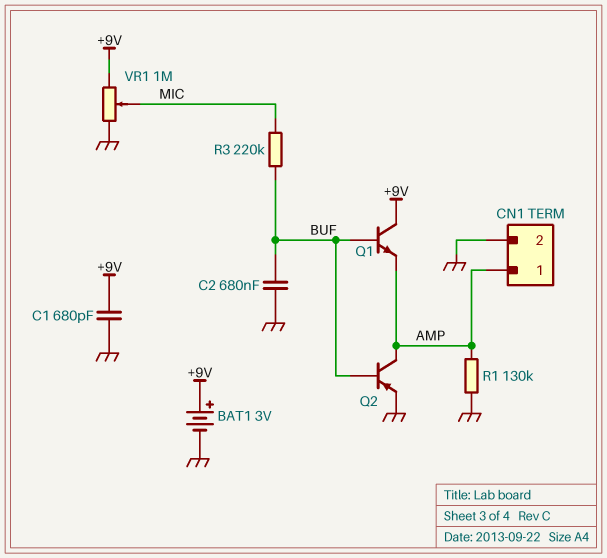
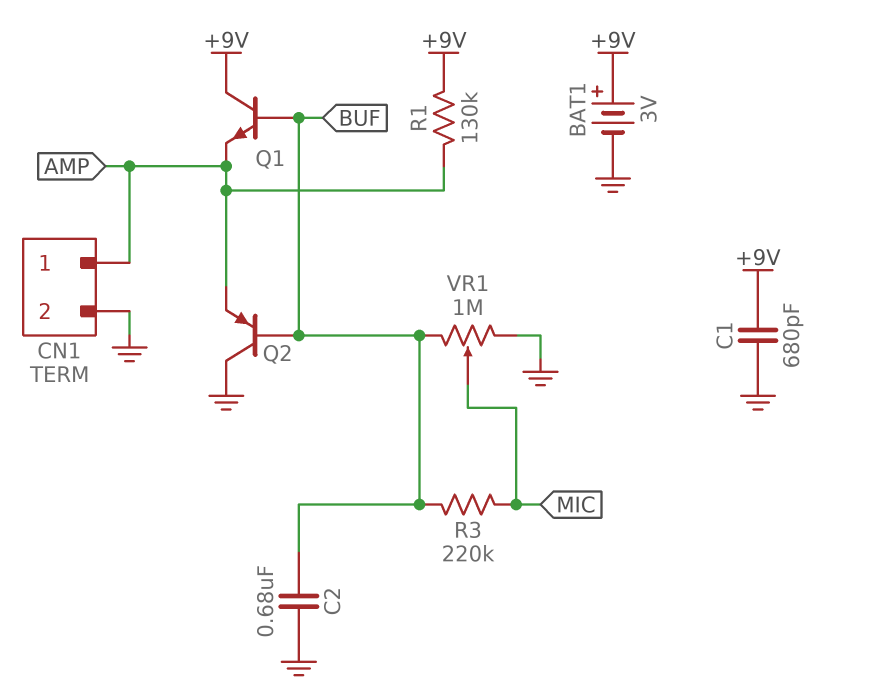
Q2: PNP (B BUF, C AMP, E GND) -> PNP (B BUF, C GND, E AMP)
R1: 130k (AMP, GND) -> 130k (+9V, AMP)
VR1: 1M (+9V, GND, wiper MIC) -> 1M (BUF, GND, wiper MIC)

